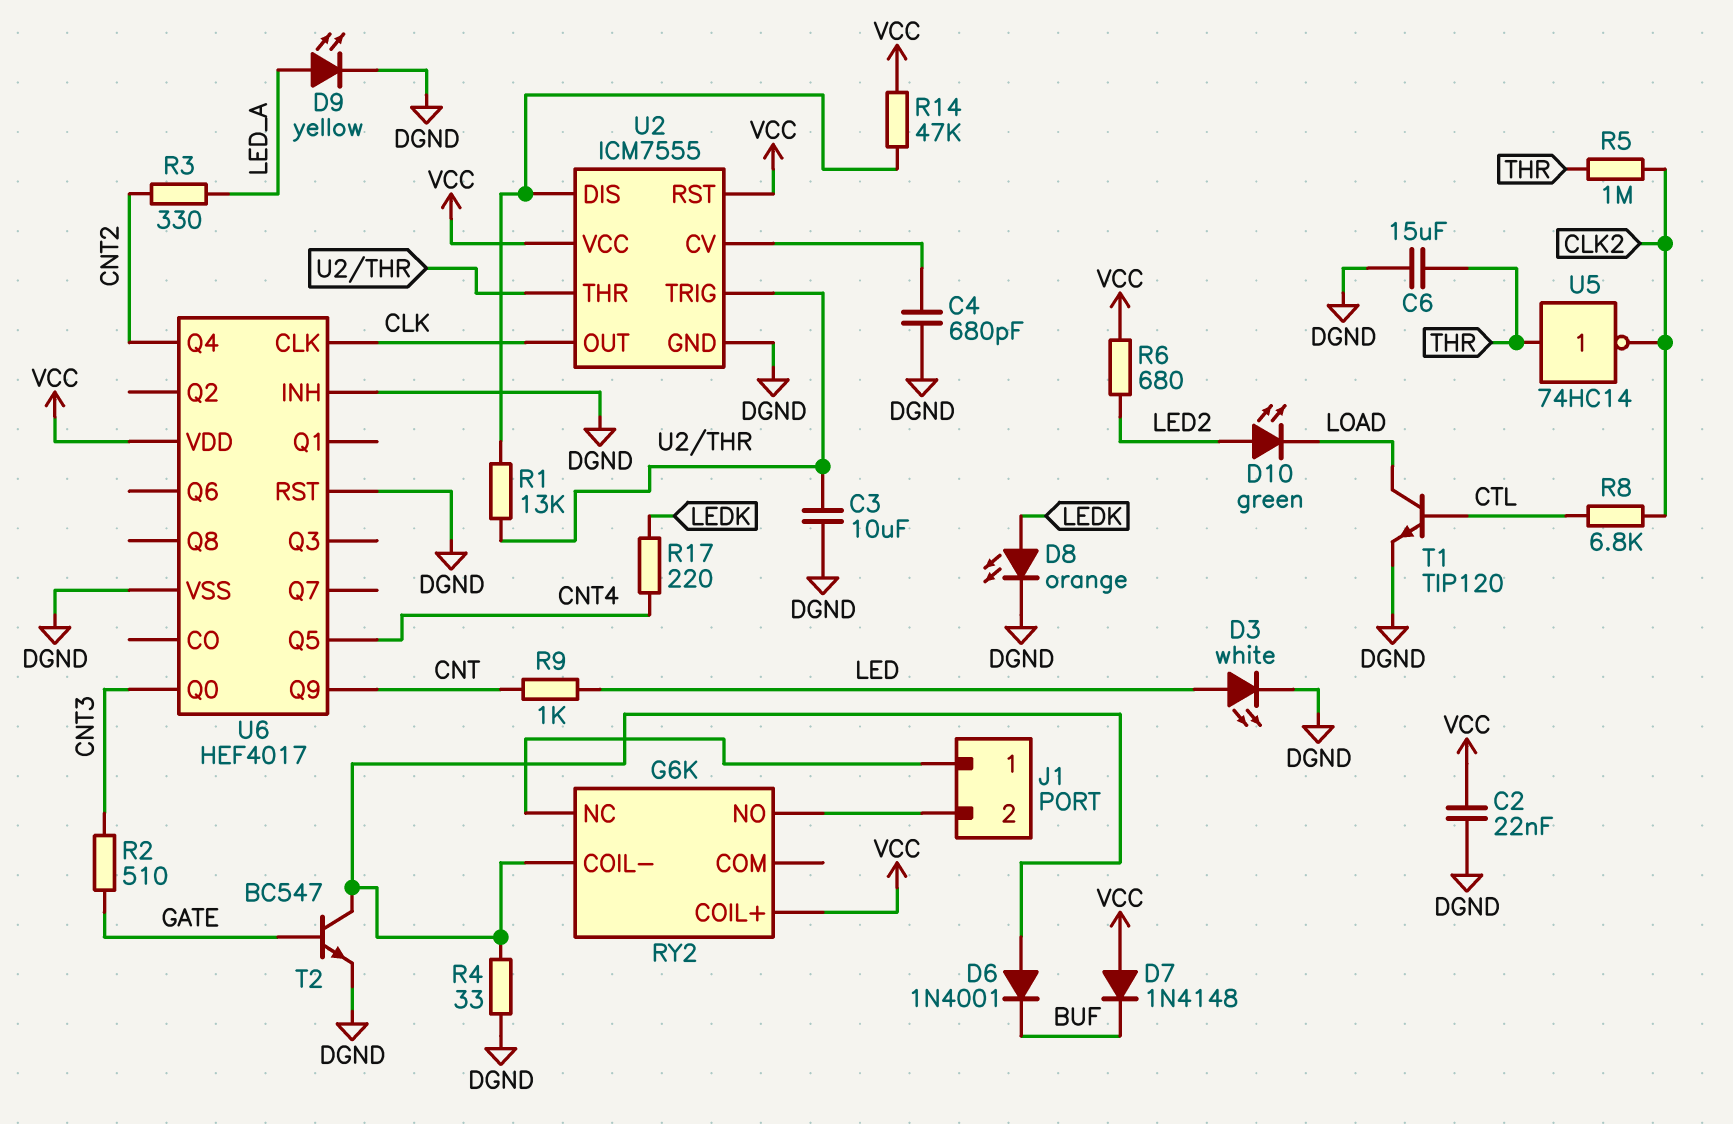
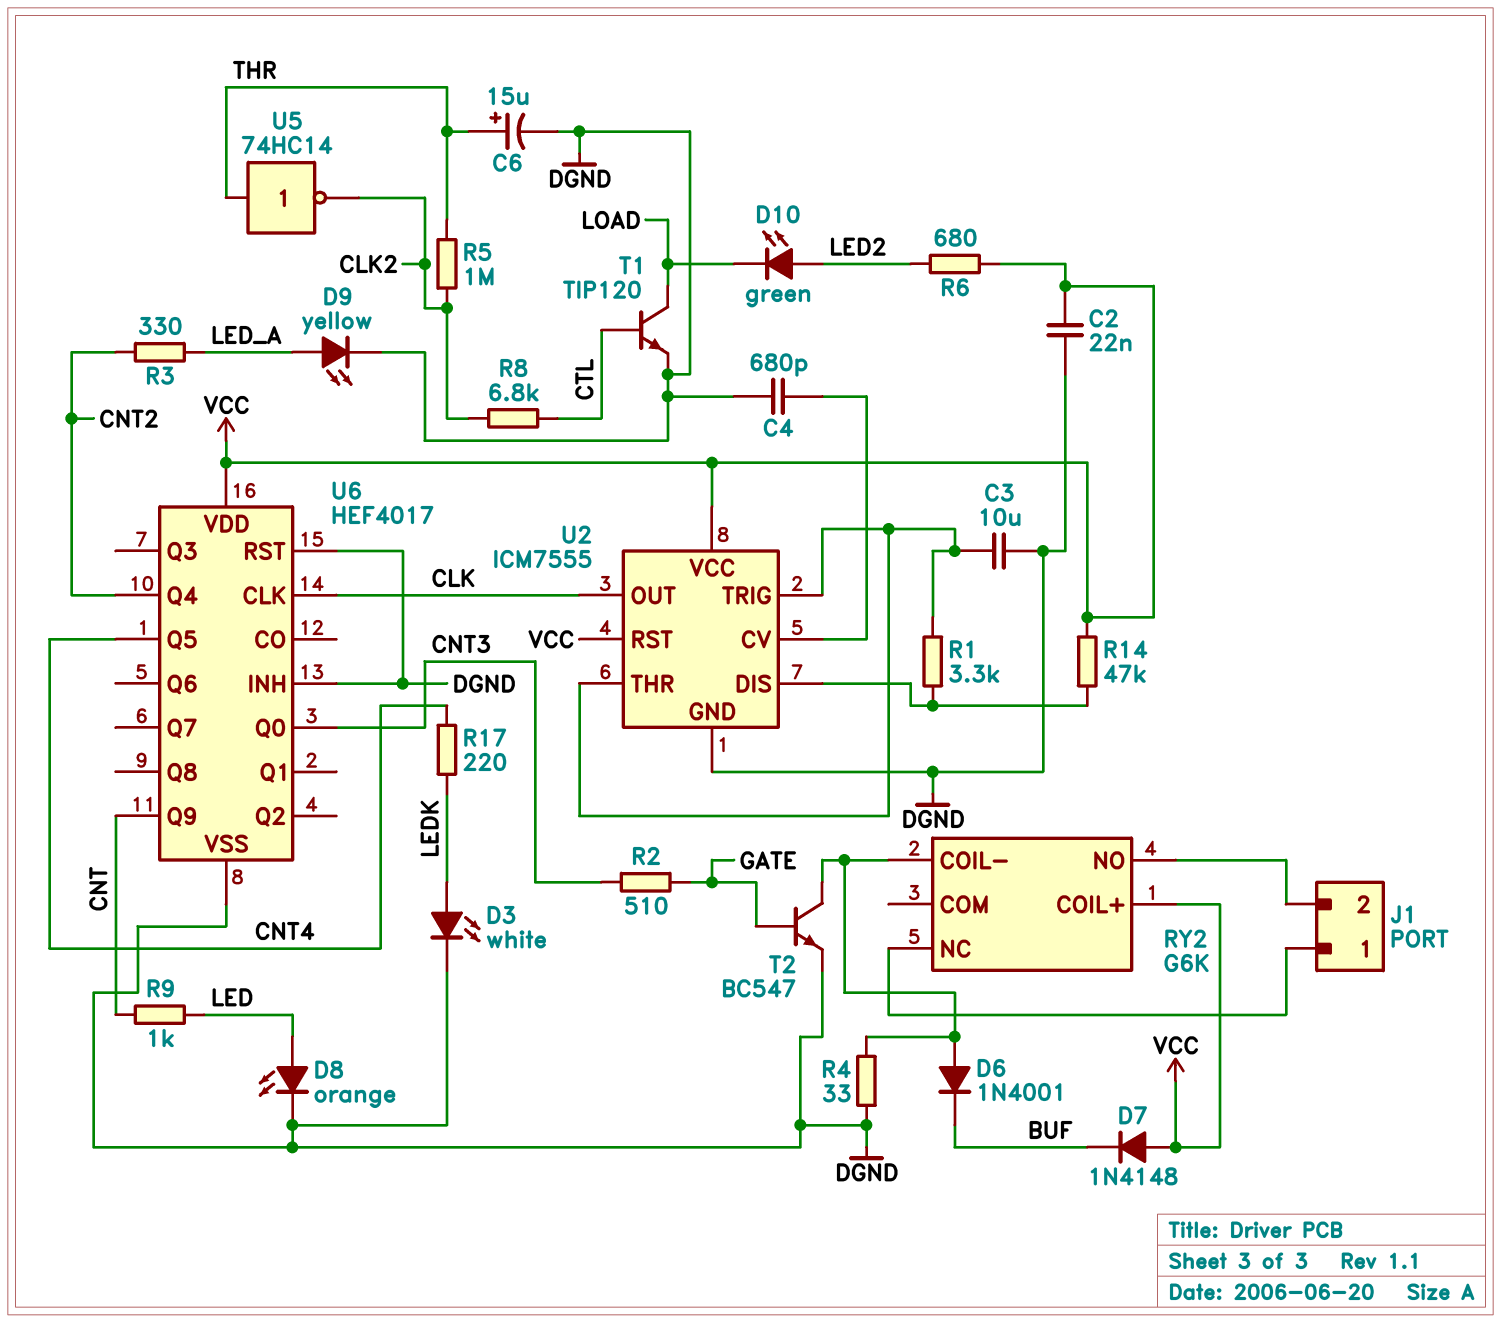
C6: 15uF (DGND, THR) -> 15uF (plus THR, minus DGND)
D3: LED white (A LED, K DGND) -> LED white (A LEDK, K DGND)
D8: LED orange (A LEDK, K DGND) -> LED orange (A LED, K DGND)
R1: 13k (U2/DIS, U2/THR) -> 3.3k (U2/DIS, U2/THR)

